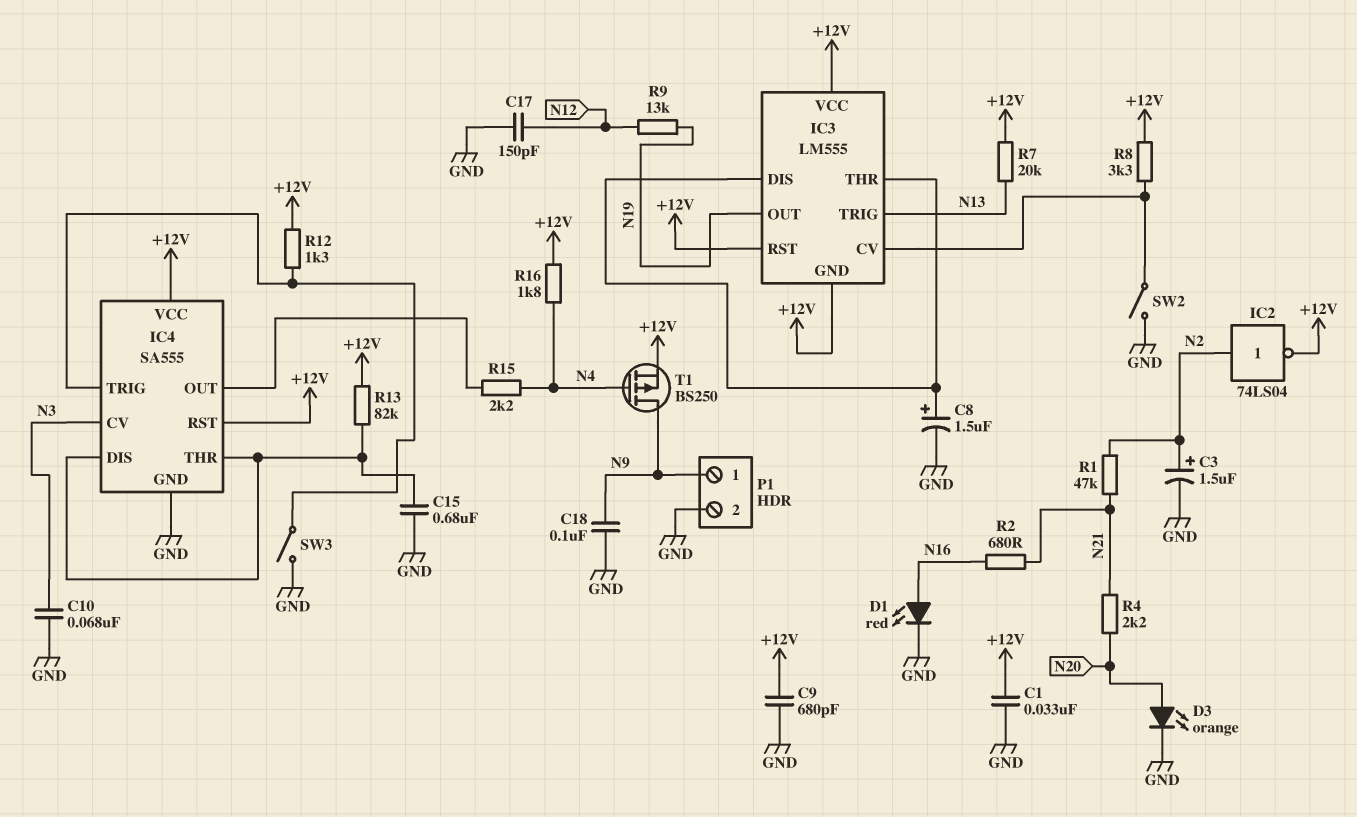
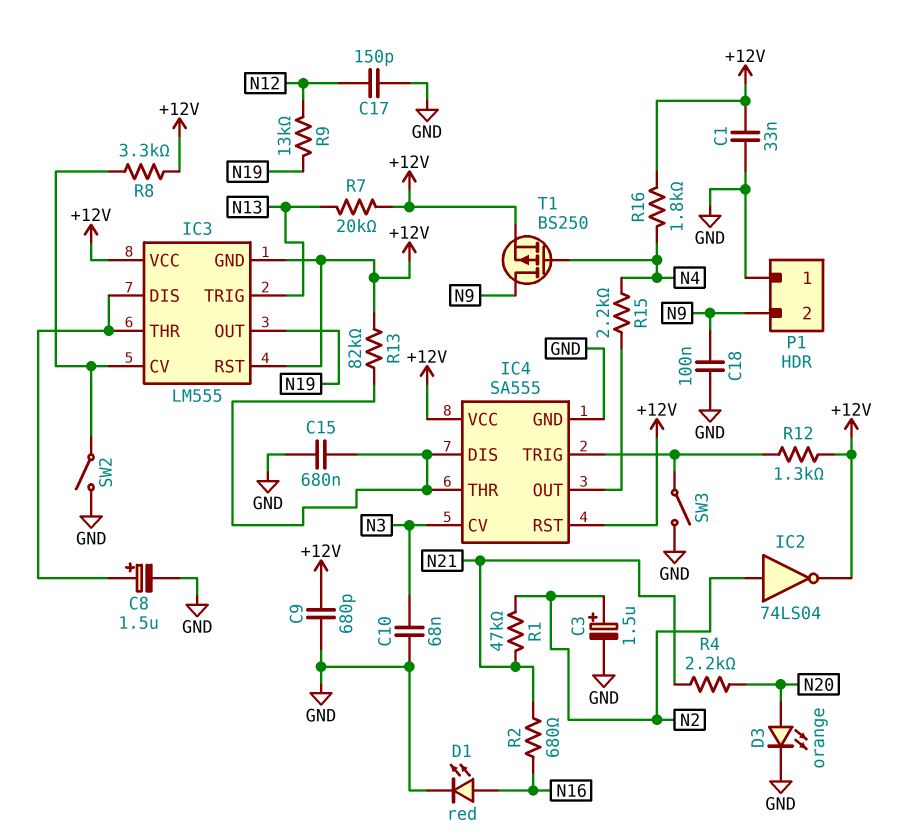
P1 pin 1: N9 -> GND
P1 pin 2: GND -> N9

